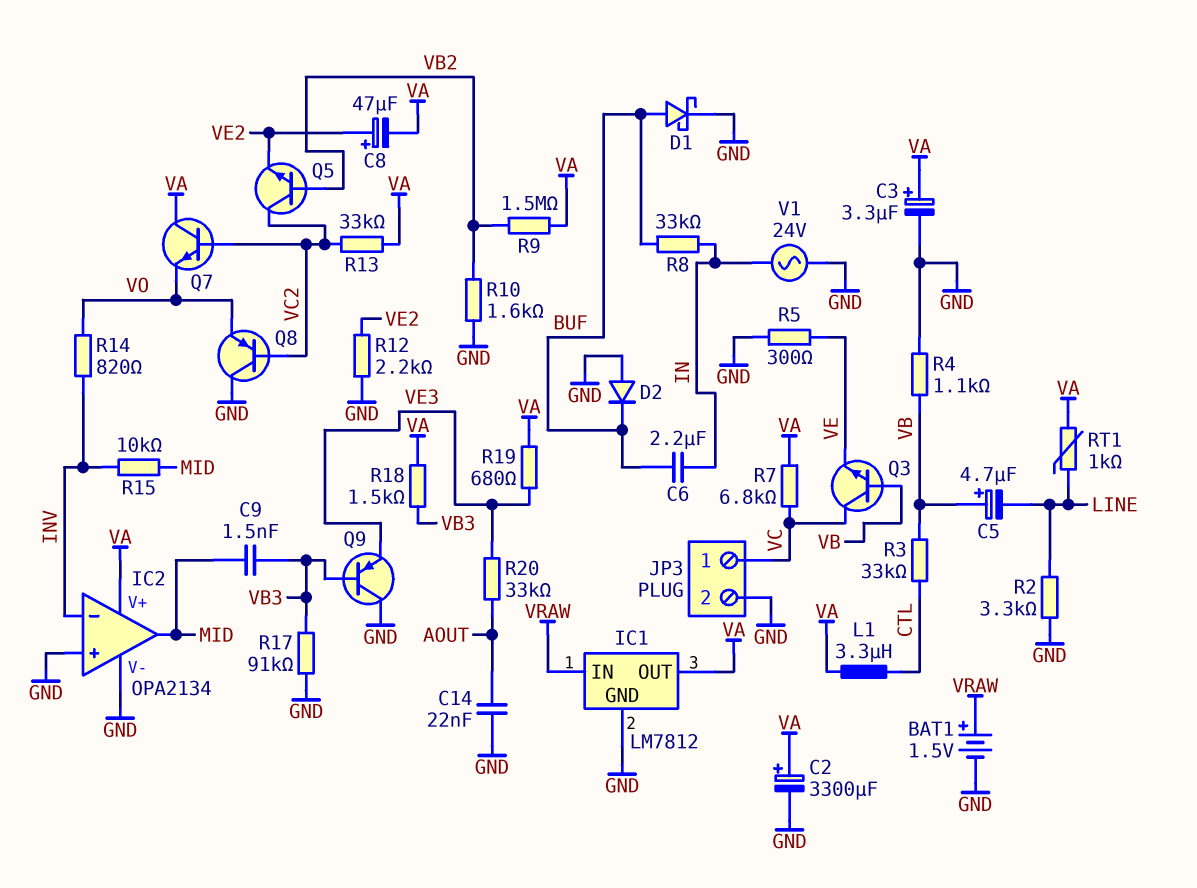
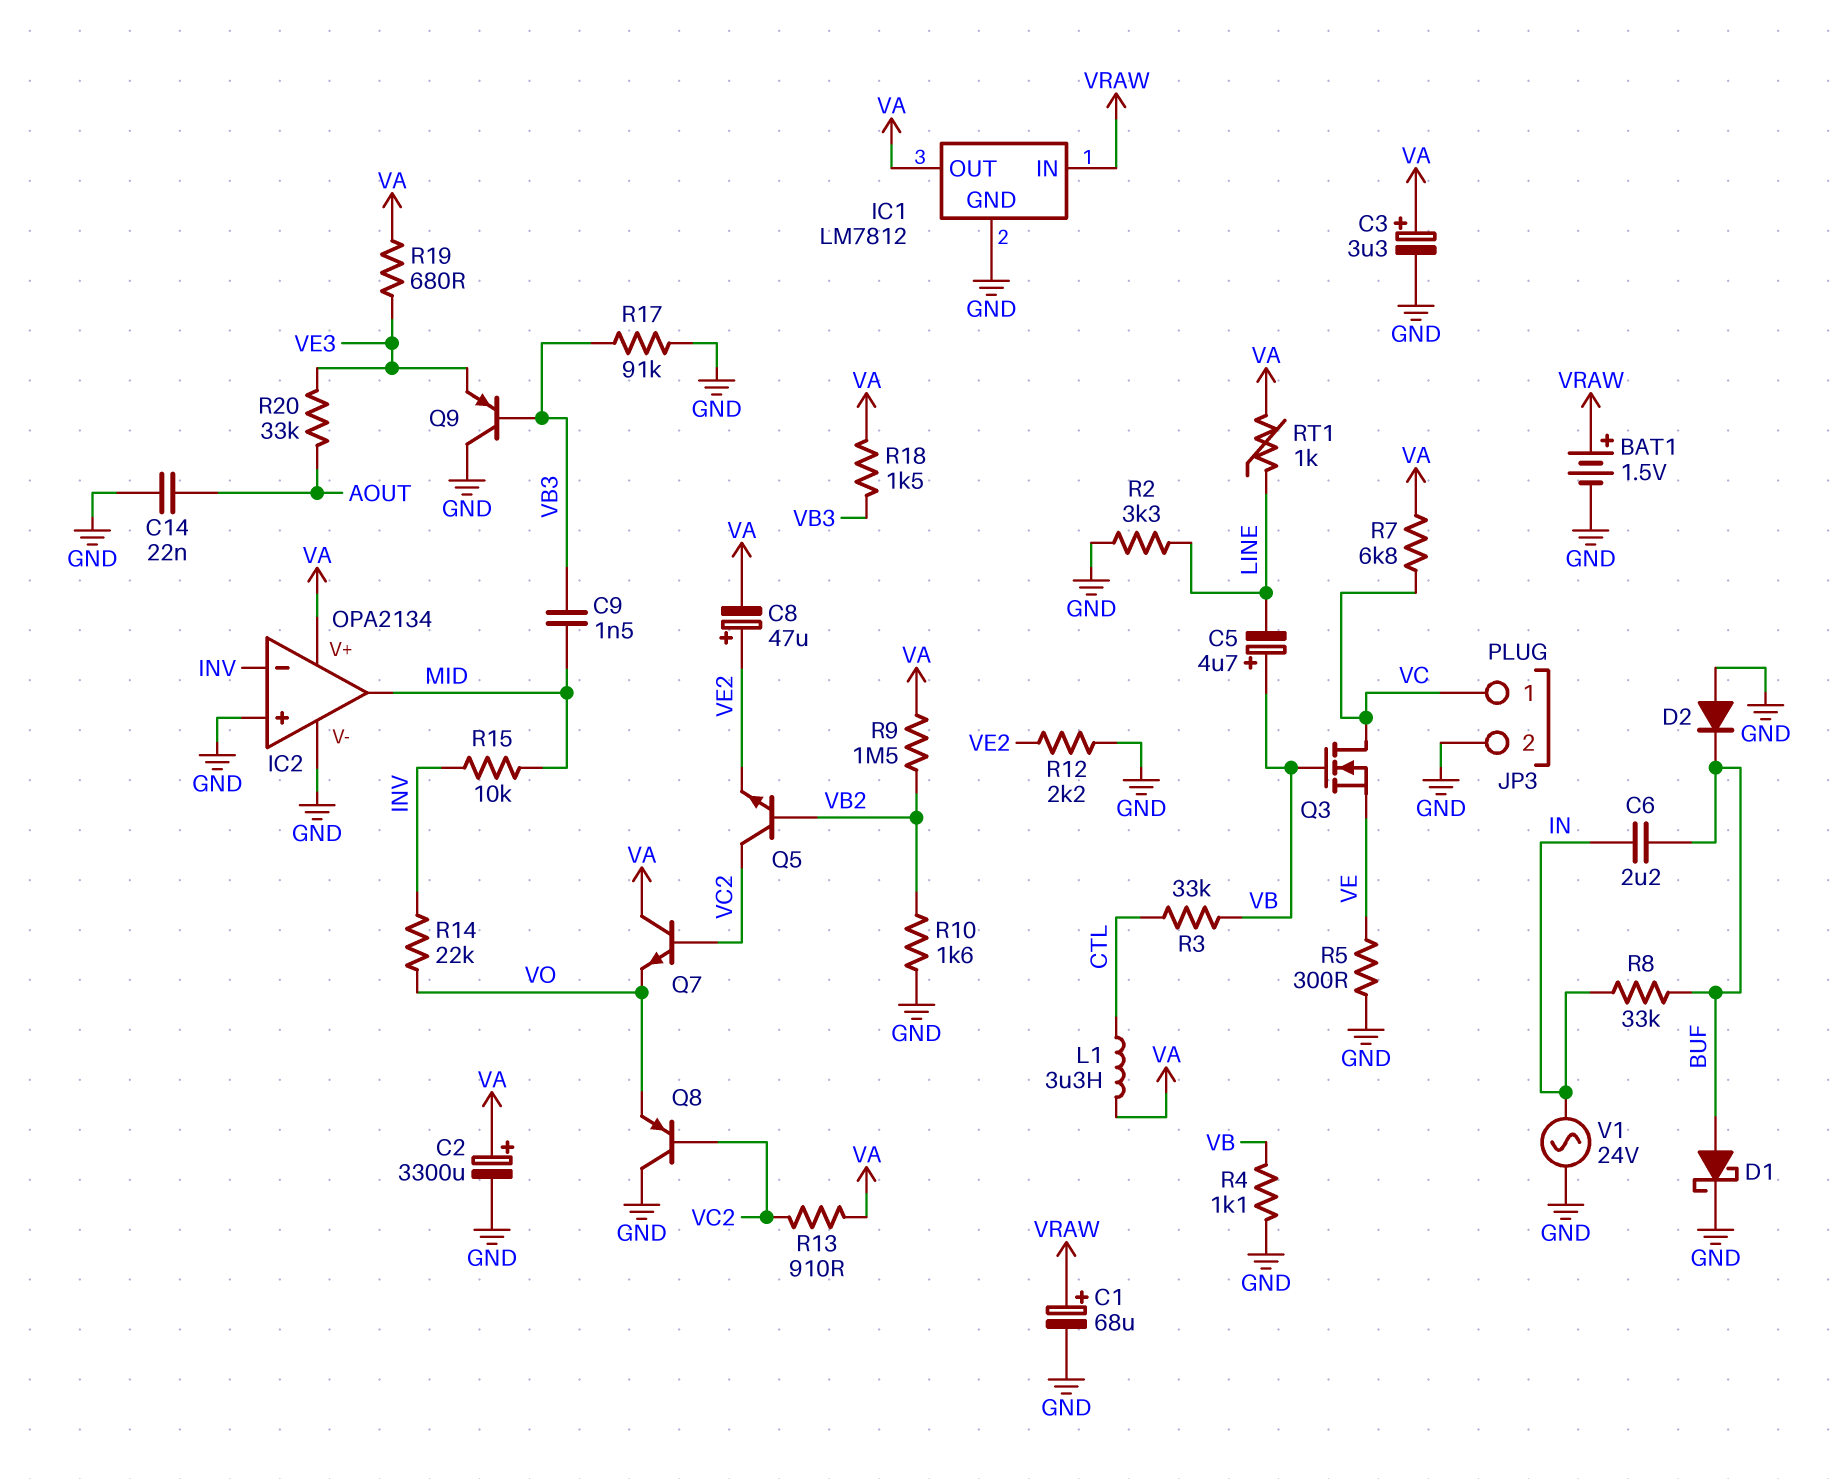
C1: none -> 68uF (plus VRAW, minus GND)
Q3: NPN (B VB, C VC, E VE) -> NMOS (G VB, D VC, S VE)
R13: 33k (VA, VC2) -> 910 (VA, VC2)
R14: 820 (INV, VO) -> 22k (INV, VO)

